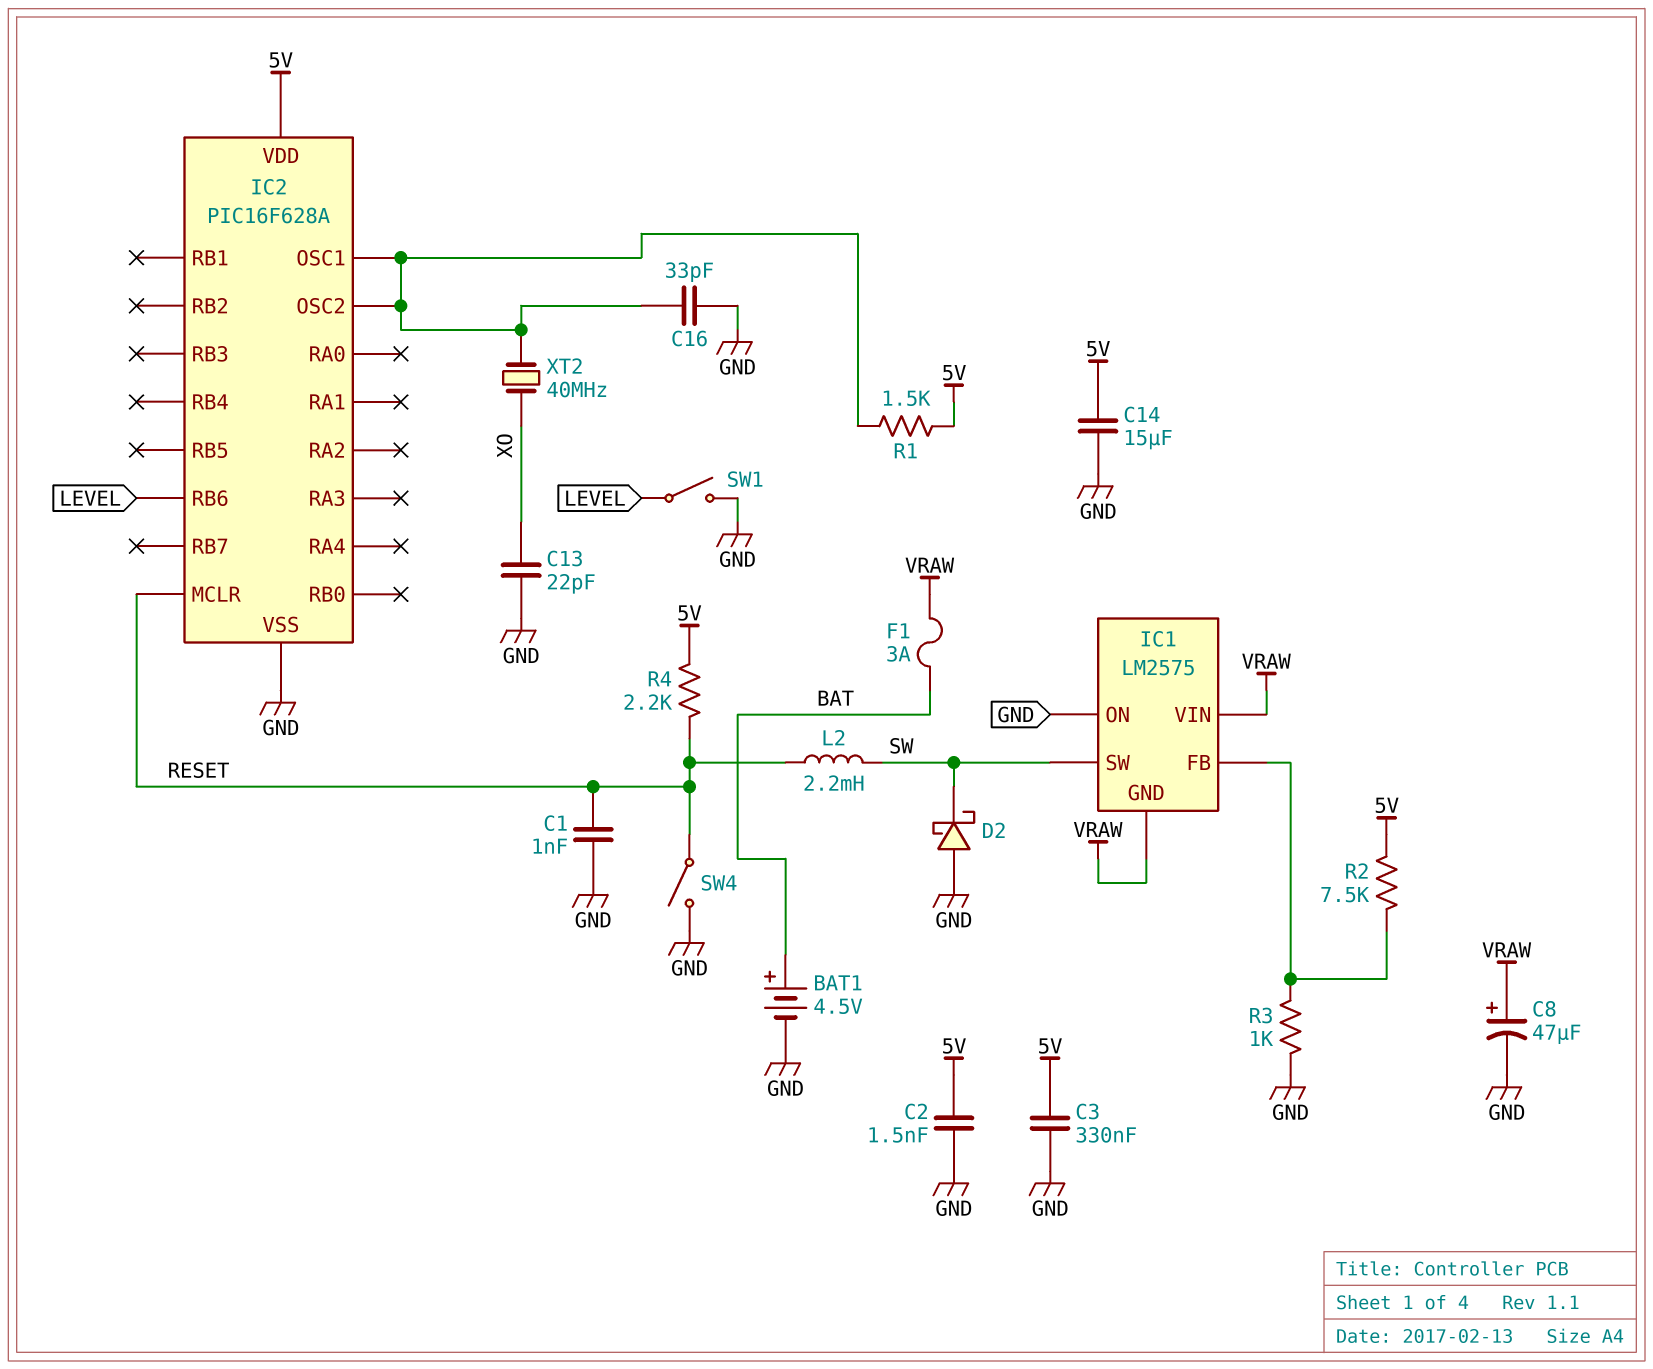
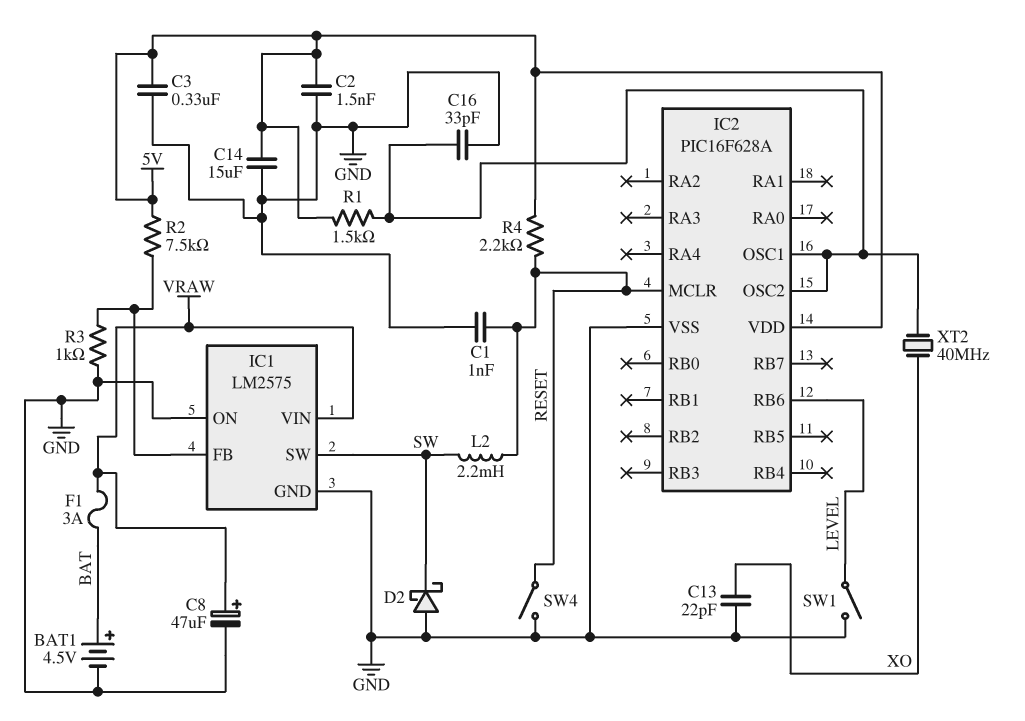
IC1 pin GND: VRAW -> GND

